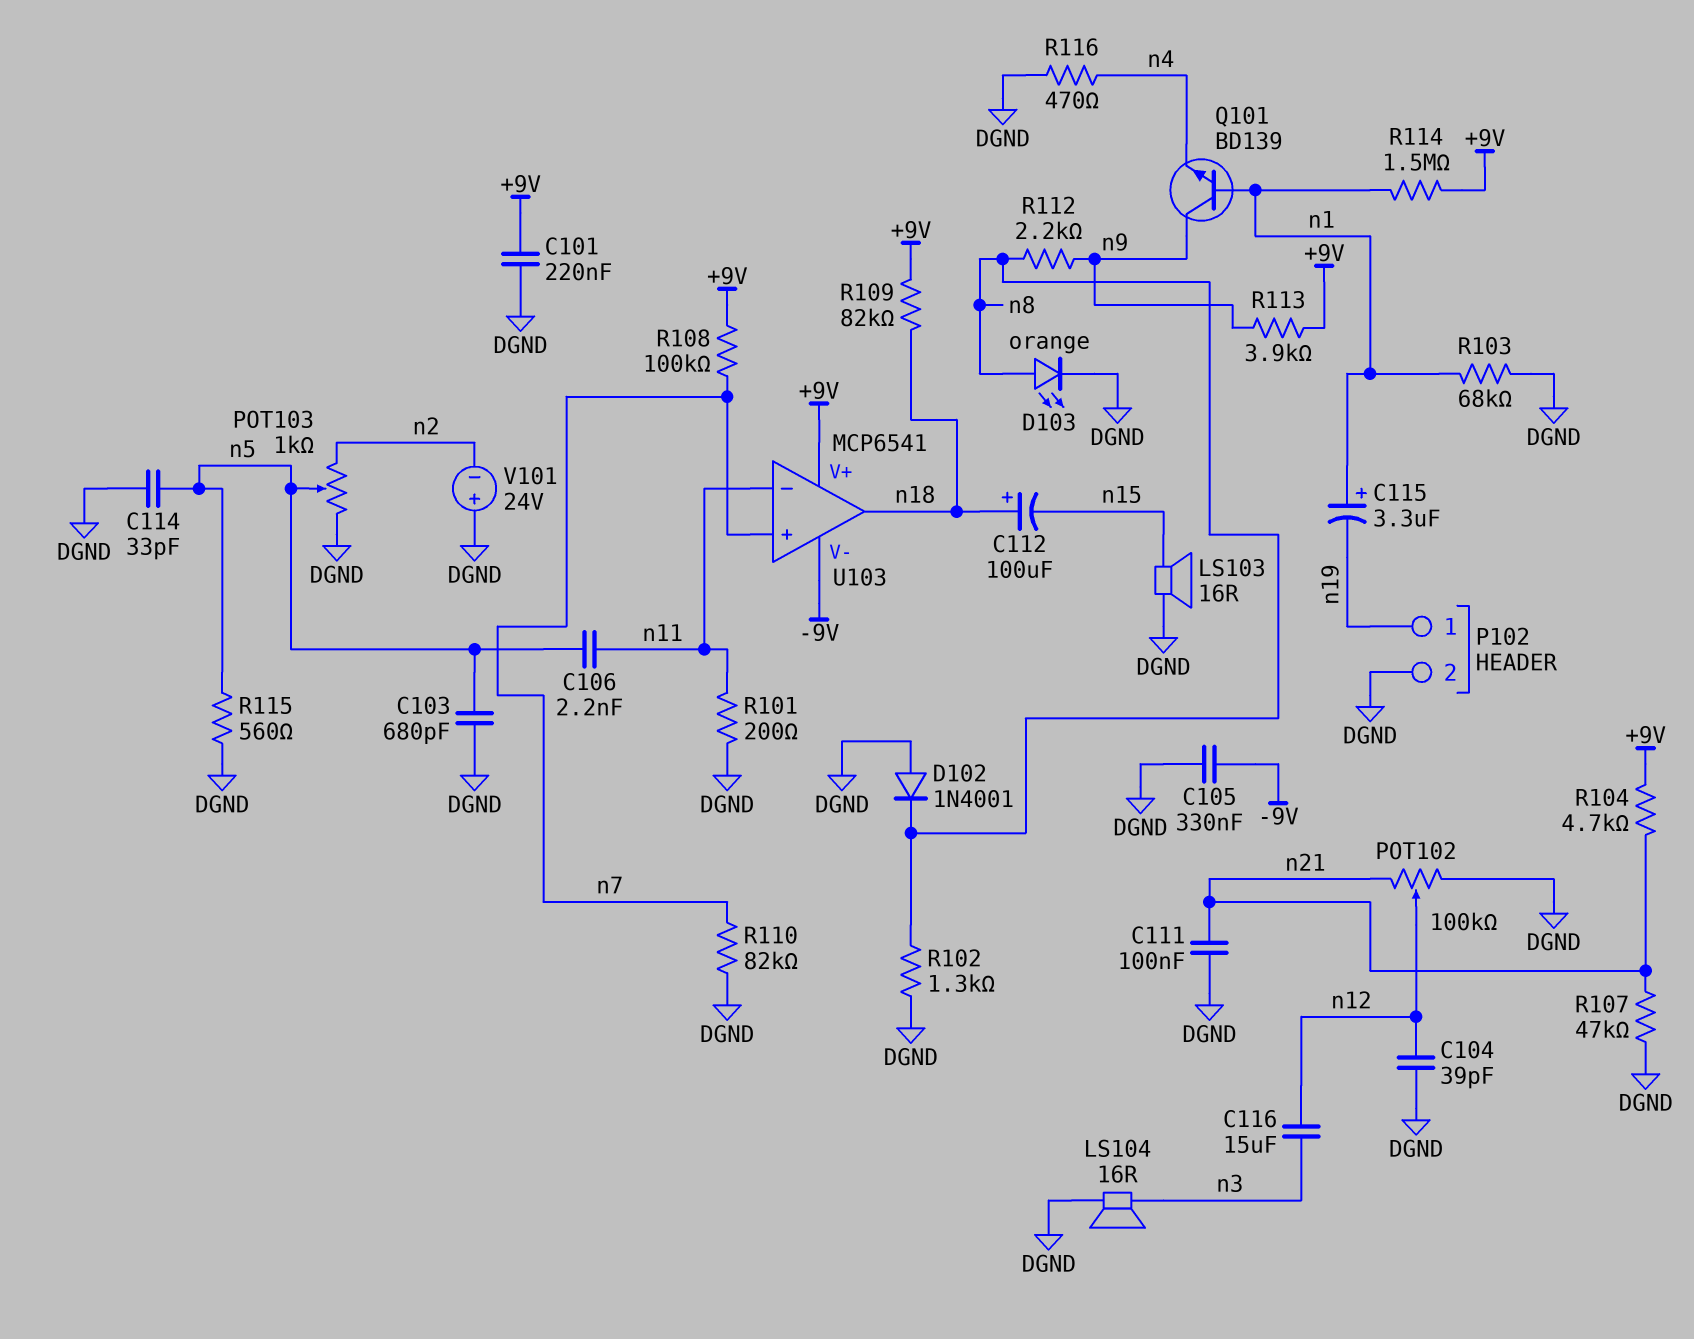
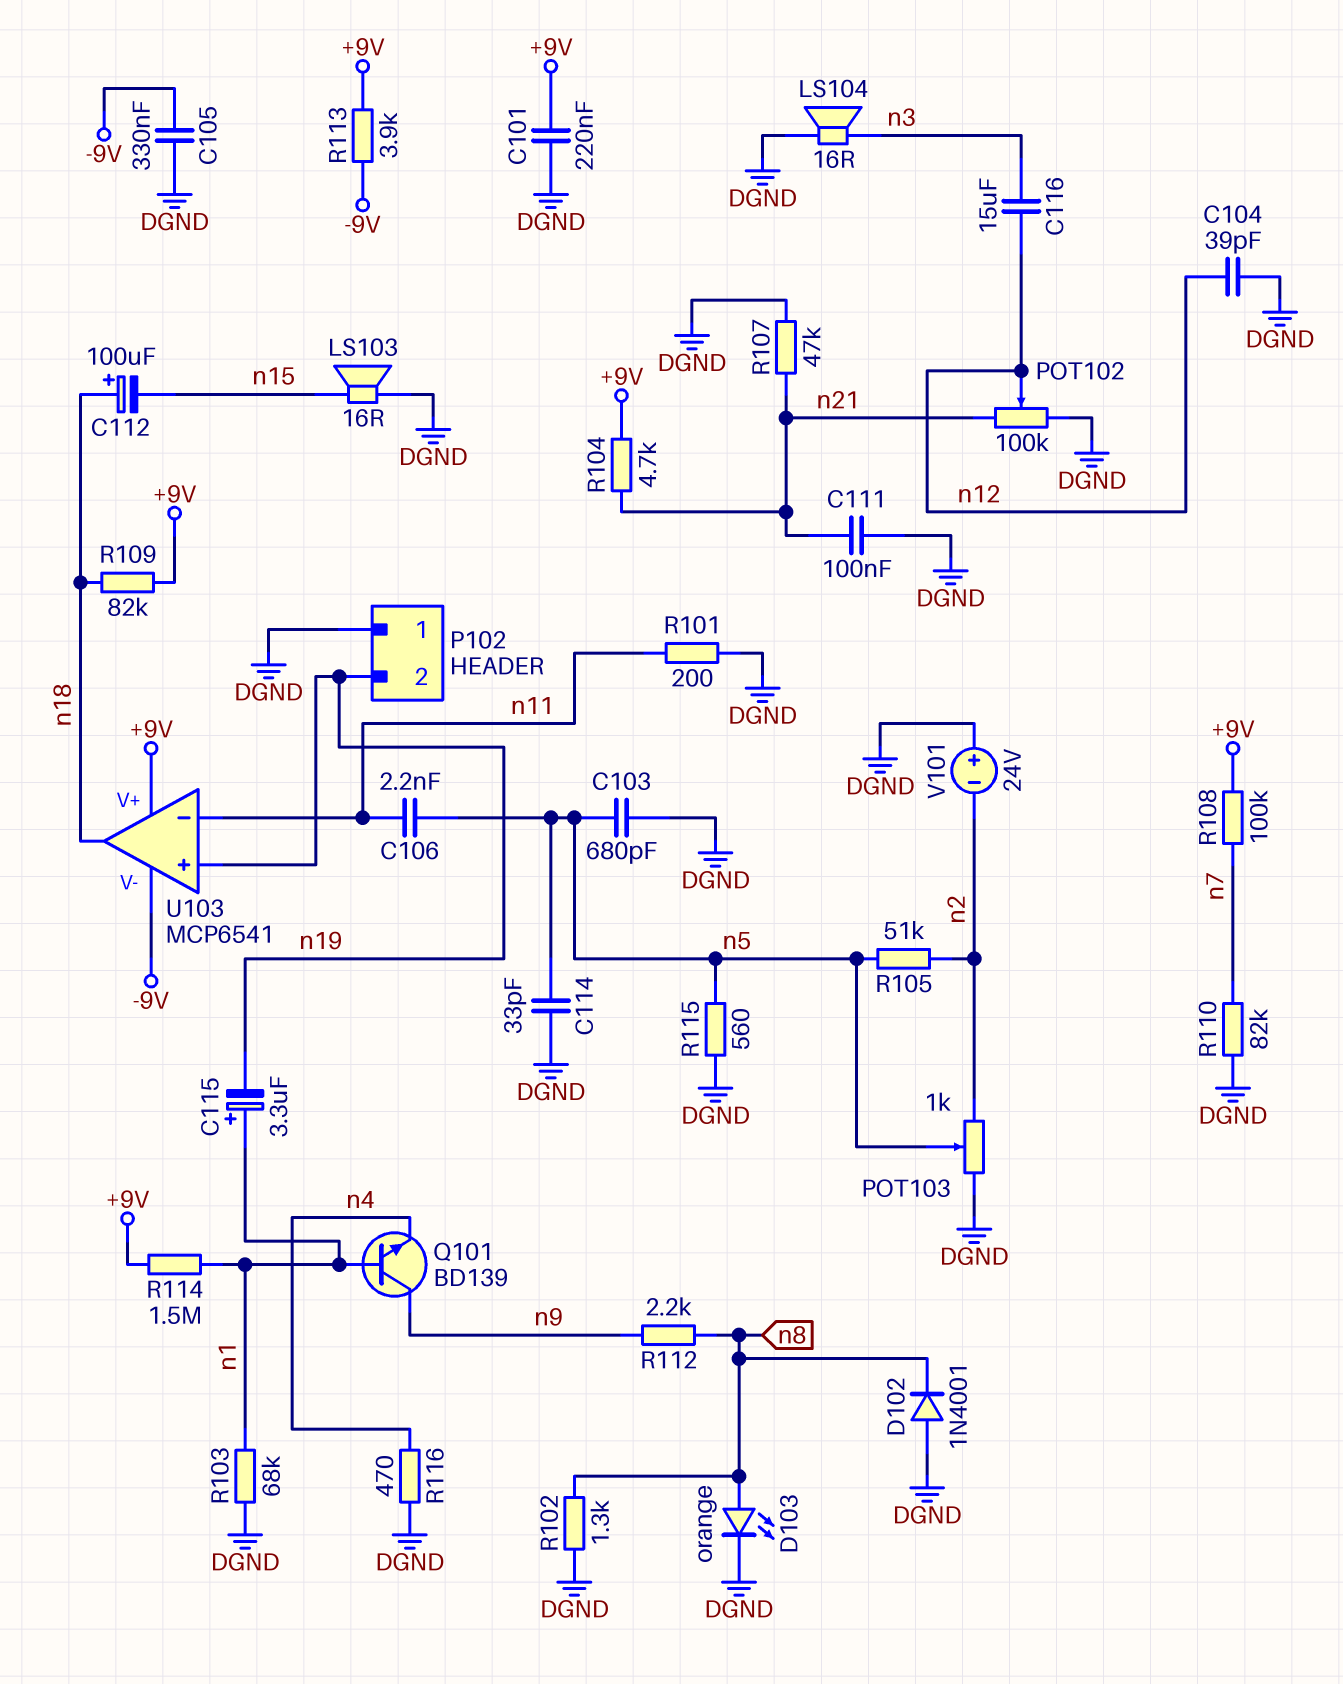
P102 pin 1: n19 -> DGND
P102 pin 2: DGND -> n19
R105: none -> 51k (n2, n5)
R113: 3.9k (+9V, n9) -> 3.9k (+9V, -9V)
U103 pin in+: n7 -> n19

